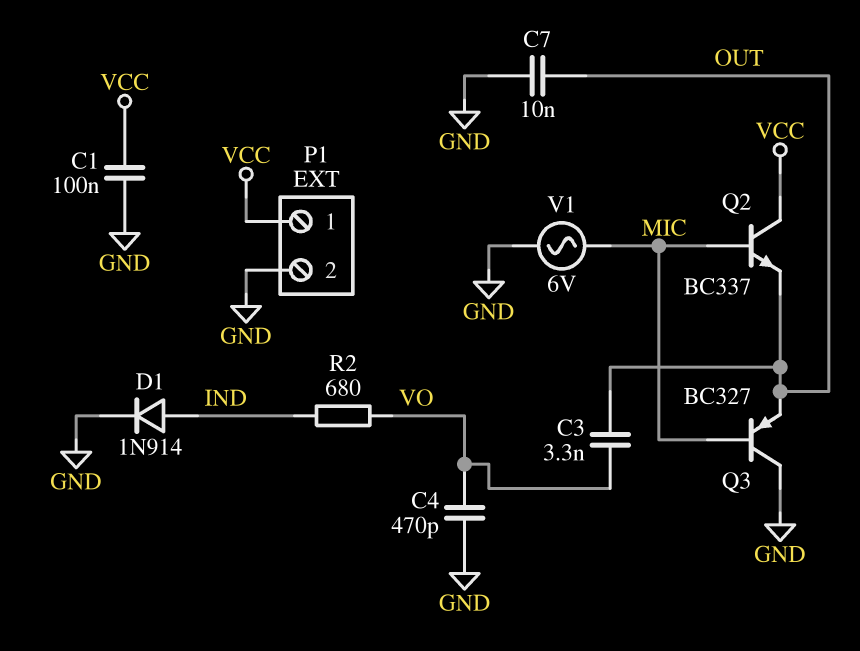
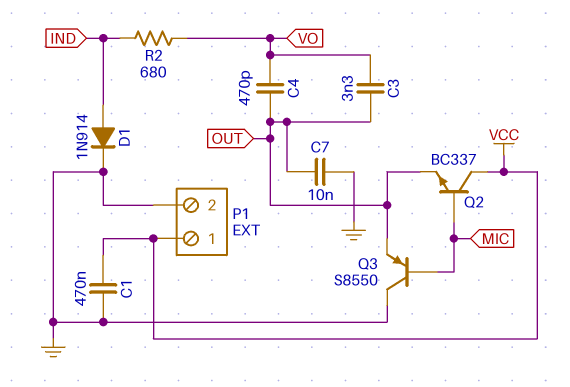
C1: 100nF (GND, VCC) -> 470nF (GND, VCC)
C4: 470pF (GND, VO) -> 470pF (OUT, VO)
Q3: PNP BC327 (B MIC, C GND, E OUT) -> PNP S8550 (B MIC, C GND, E OUT)
V1: AC 6V (GND, MIC) -> none

